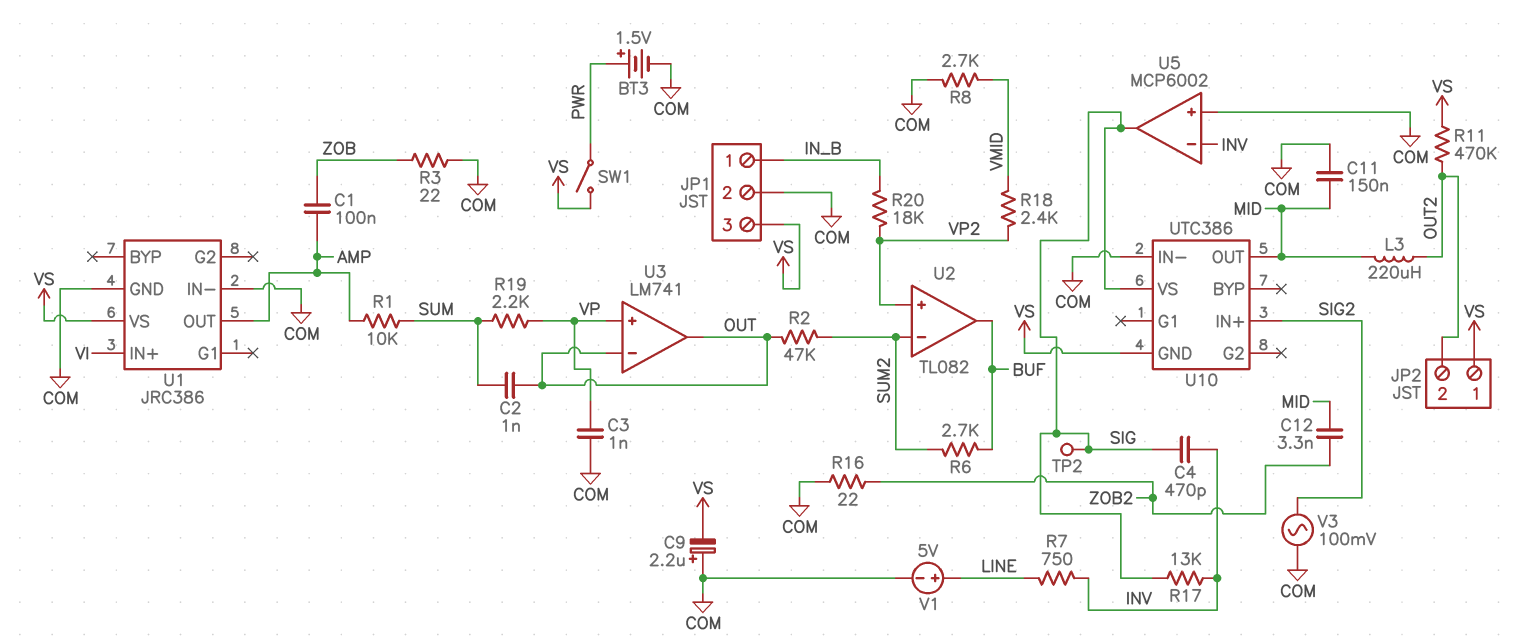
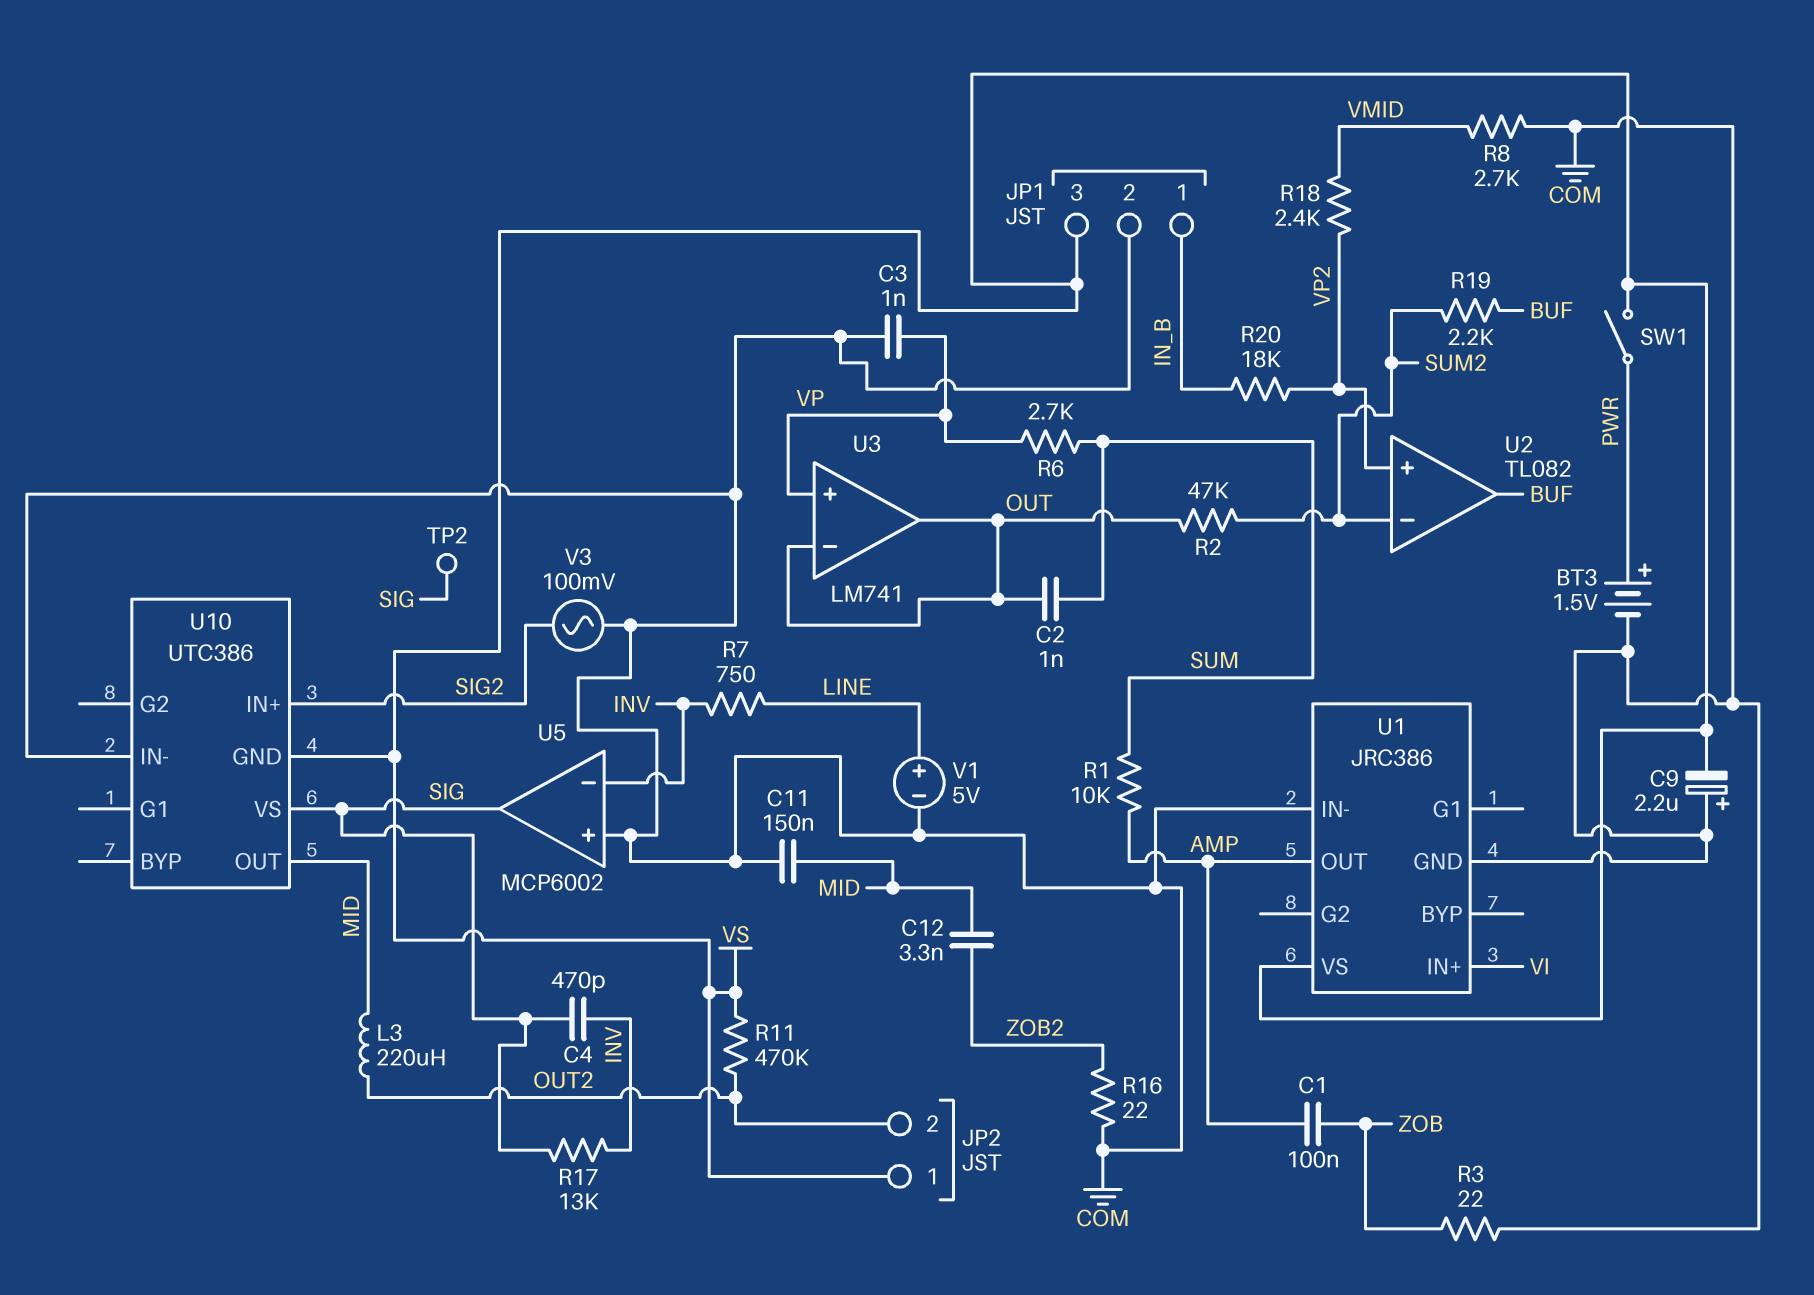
R6: 2.7k (BUF, SUM2) -> 2.7k (SUM, VP)
R19: 2.2k (SUM, VP) -> 2.2k (BUF, SUM2)

